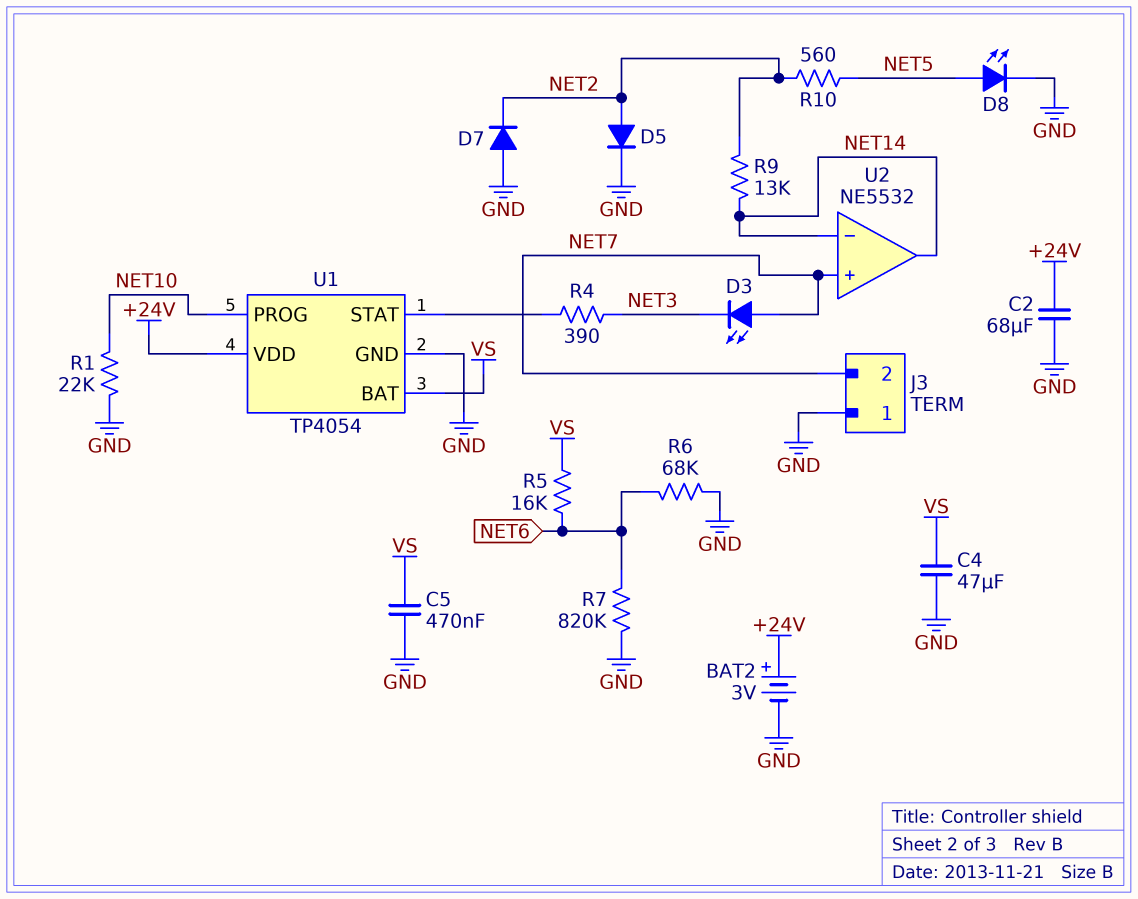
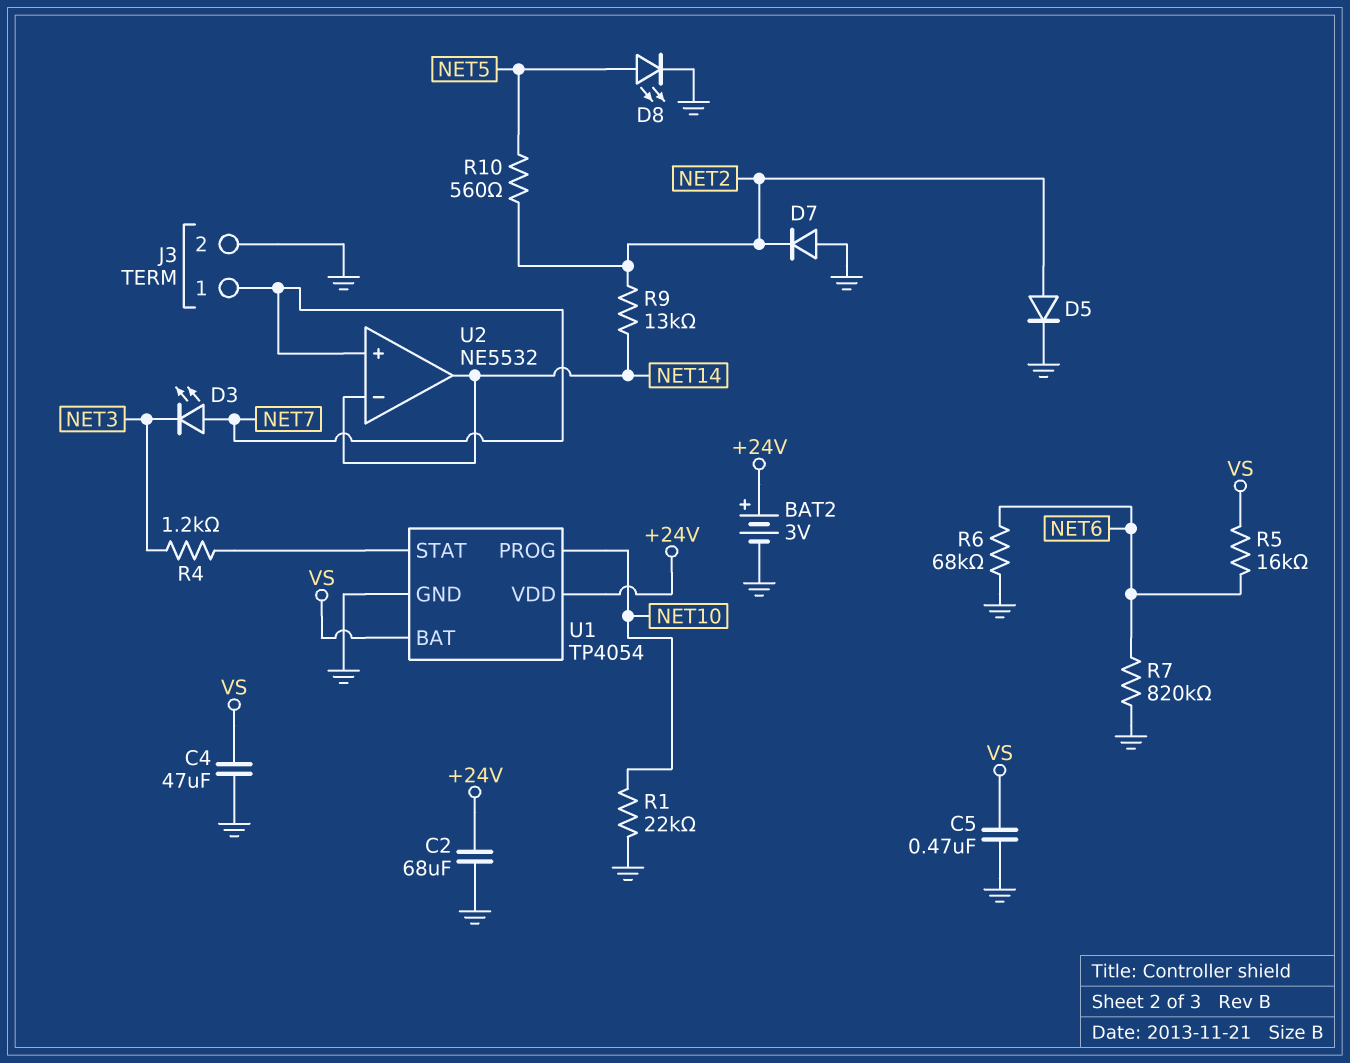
J3 pin 1: GND -> NET7
J3 pin 2: NET7 -> GND
R4: 390 (NET3, U1/STAT) -> 1.2k (NET3, U1/STAT)

